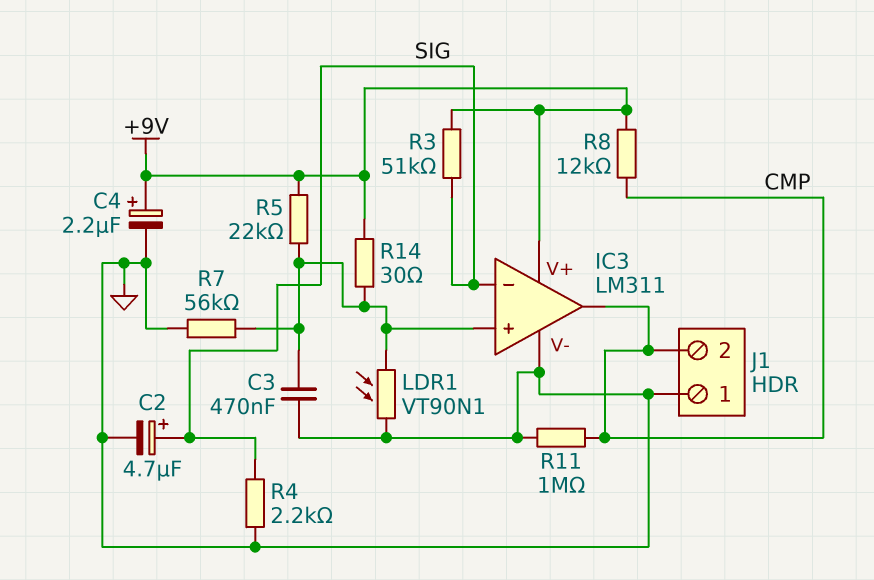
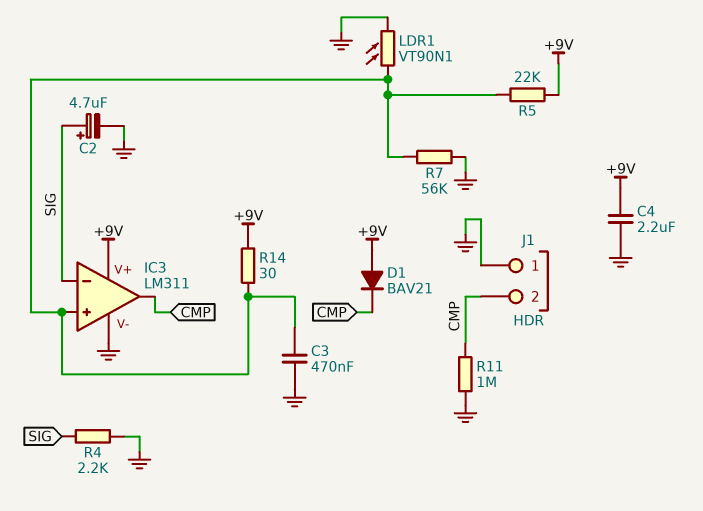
C4: 2.2uF (plus +9V, minus GND) -> 2.2uF (+9V, GND)
D1: none -> diode BAV21 (A +9V, K CMP)
R3: 51k (+9V, SIG) -> none
R8: 12k (+9V, CMP) -> none

